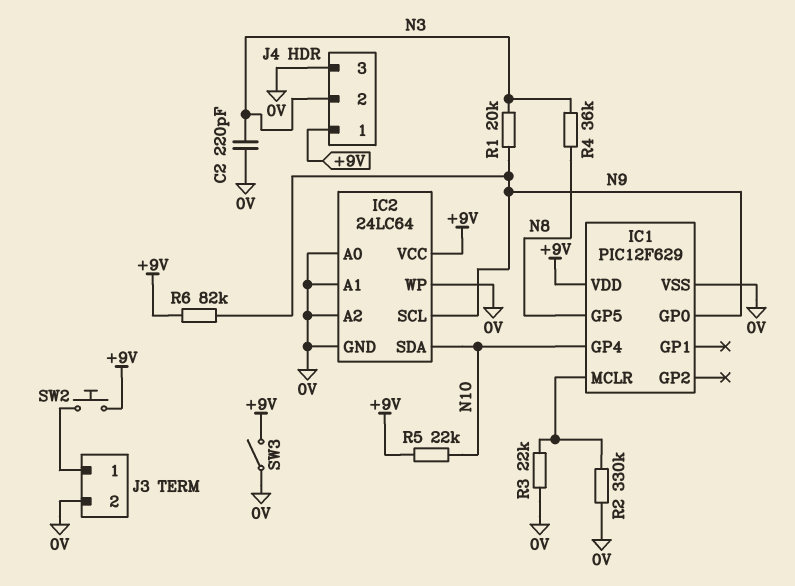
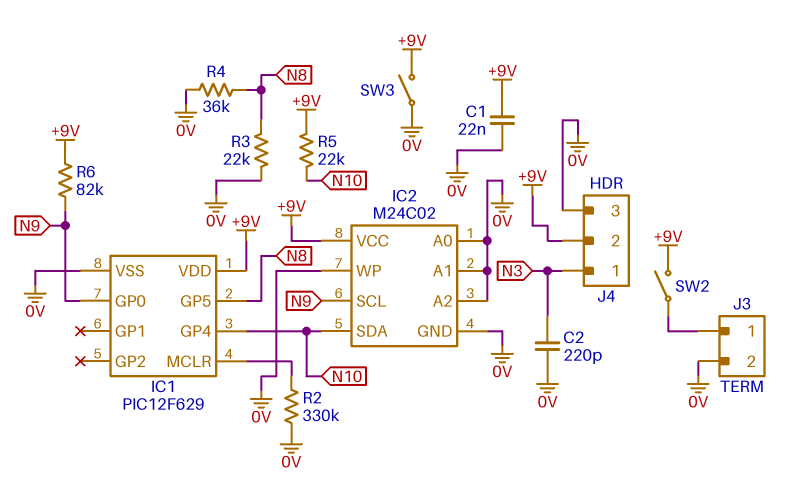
C1: none -> 22nF (+9V, 0V)
IC2: 24LC64 -> M24C02
J4 pin 1: +9V -> N3
J4 pin 2: N3 -> +9V
R1: 20k (N3, N9) -> none
R3: 22k (0V, IC1/MCLR) -> 22k (0V, N8)
R4: 36k (N3, N8) -> 36k (0V, N8)
SW2: button (+9V, J3/1) -> switch (+9V, J3/1)

